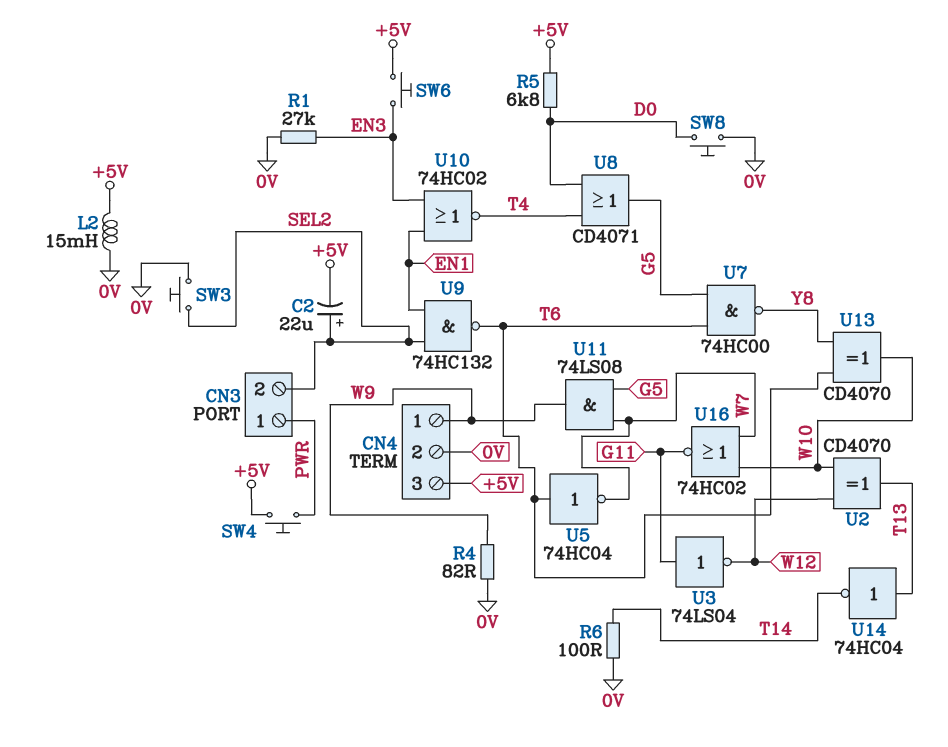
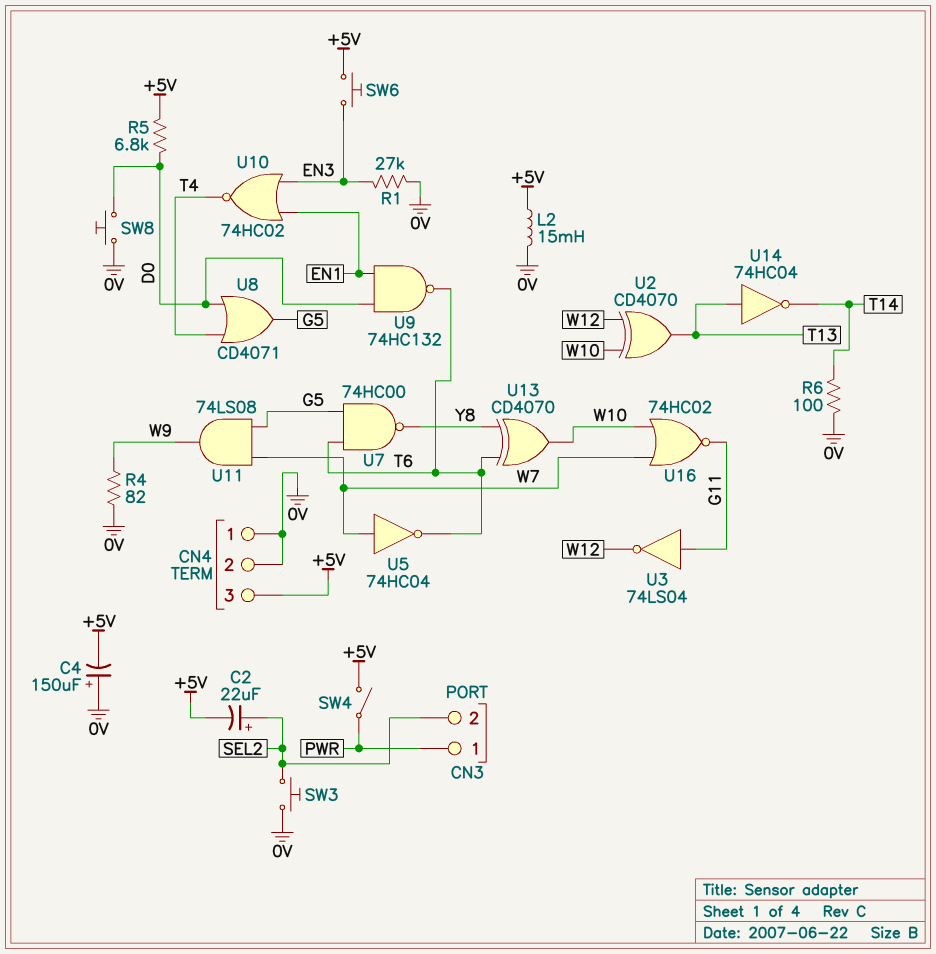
C4: none -> 150uF (plus 0V, minus +5V)
CN4 pin 1: W9 -> 0V
SW4: button (+5V, PWR) -> switch (+5V, PWR)
U5: NOT 74HC04 (in T6, out W7) -> NOT 74HC04 (in W7, out T6)
U9: NAND 74HC132 (in EN1, in SEL2, out T6) -> NAND 74HC132 (in D0, in EN1, out T6)

